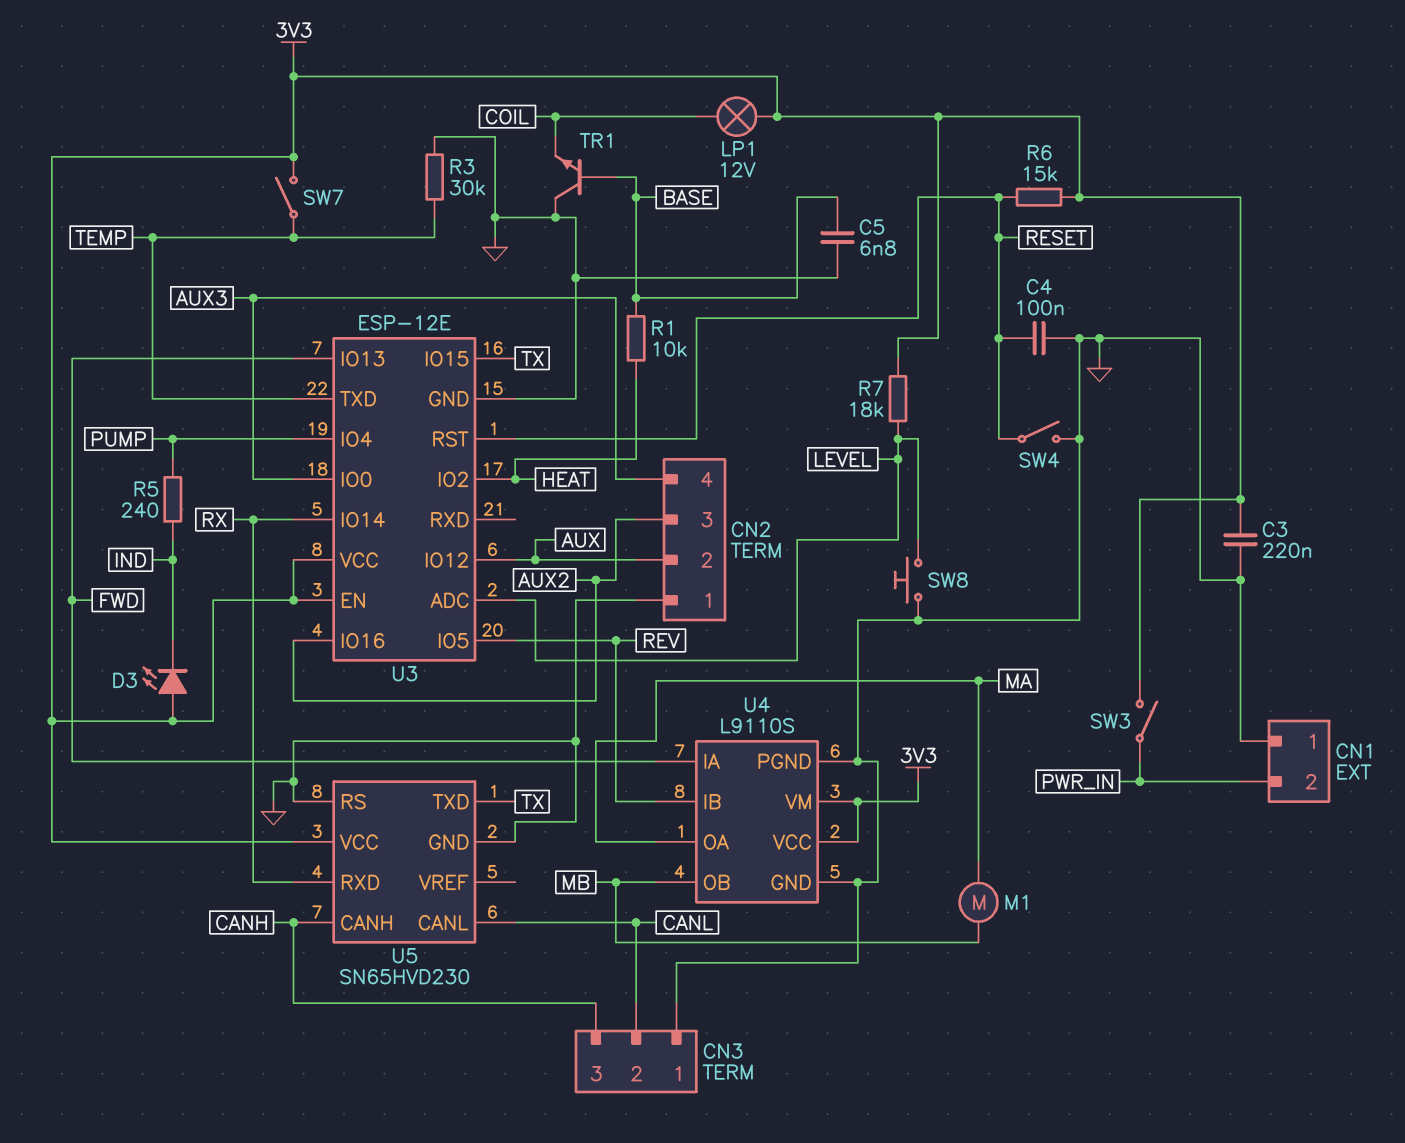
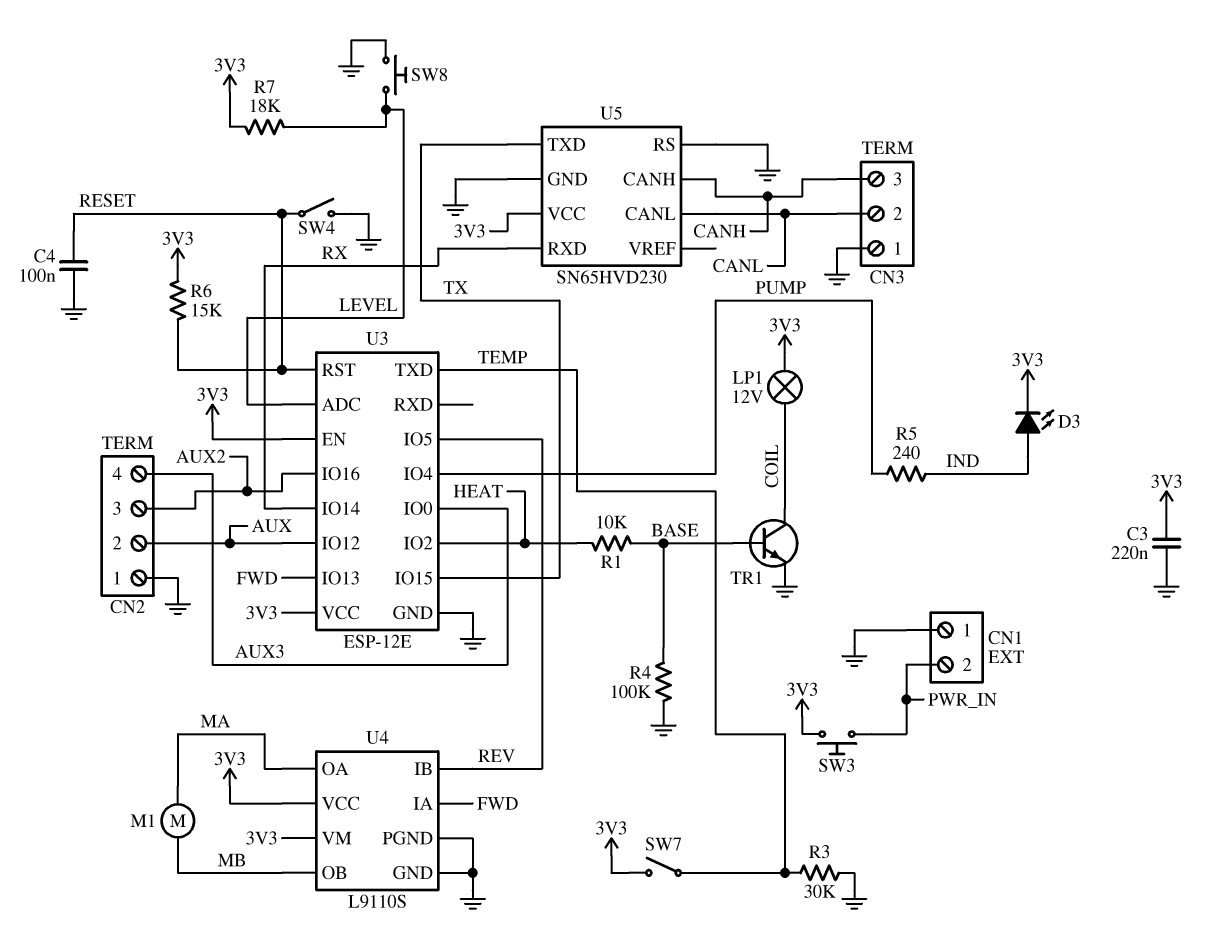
C5: 6.8nF (BASE, GND) -> none
D3: LED (A 3V3, K IND) -> LED (A IND, K 3V3)
R4: none -> 100k (BASE, GND)
SW3: switch (3V3, PWR_IN) -> button (3V3, PWR_IN)
TR1: NPN (B BASE, C GND, E COIL) -> NPN (B BASE, C COIL, E GND)

